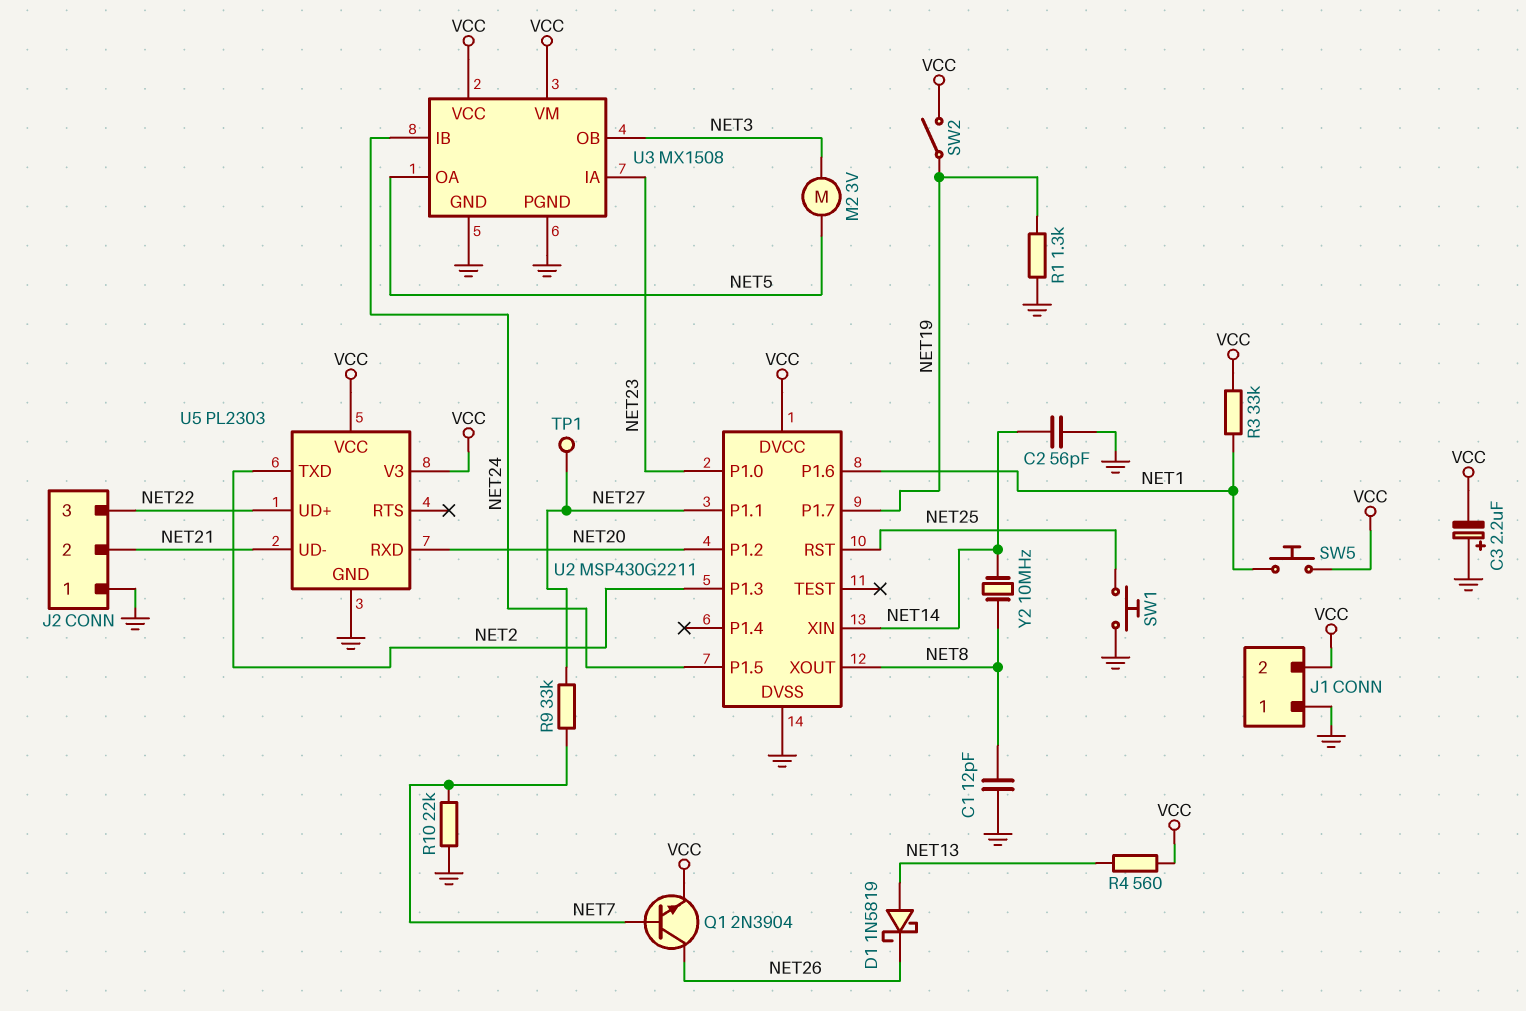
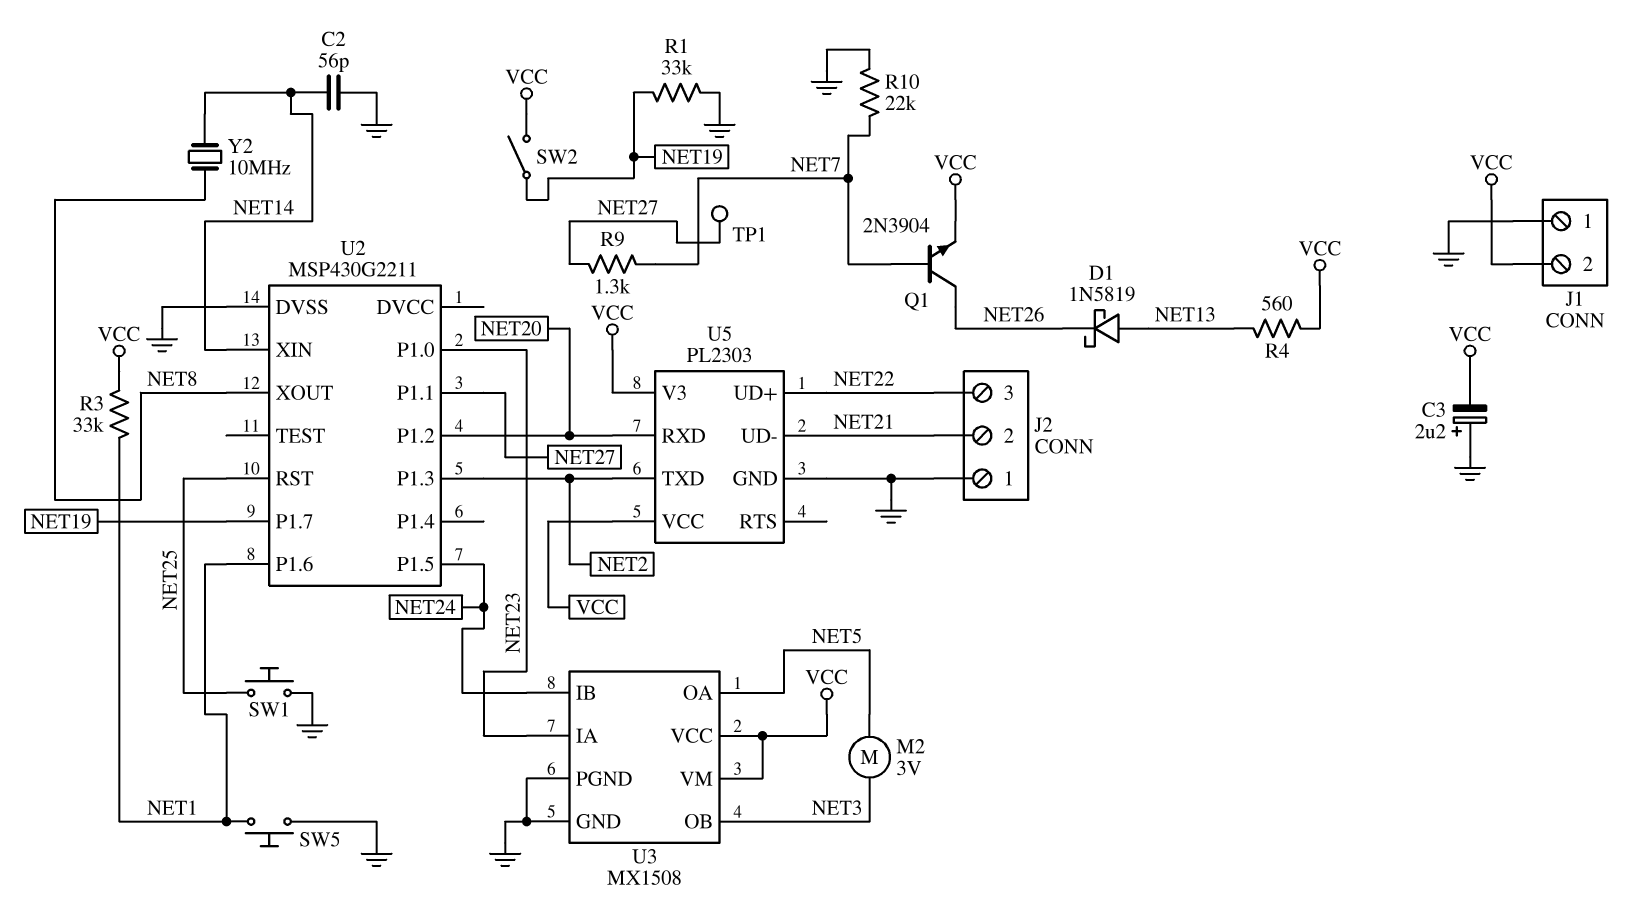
C1: 12pF (GND, NET8) -> none
R1: 1.3k (GND, NET19) -> 33k (GND, NET19)
R9: 33k (NET7, NET27) -> 1.3k (NET7, NET27)
SW5: button (NET1, VCC) -> button (GND, NET1)
U2 pin DVCC: VCC -> none

